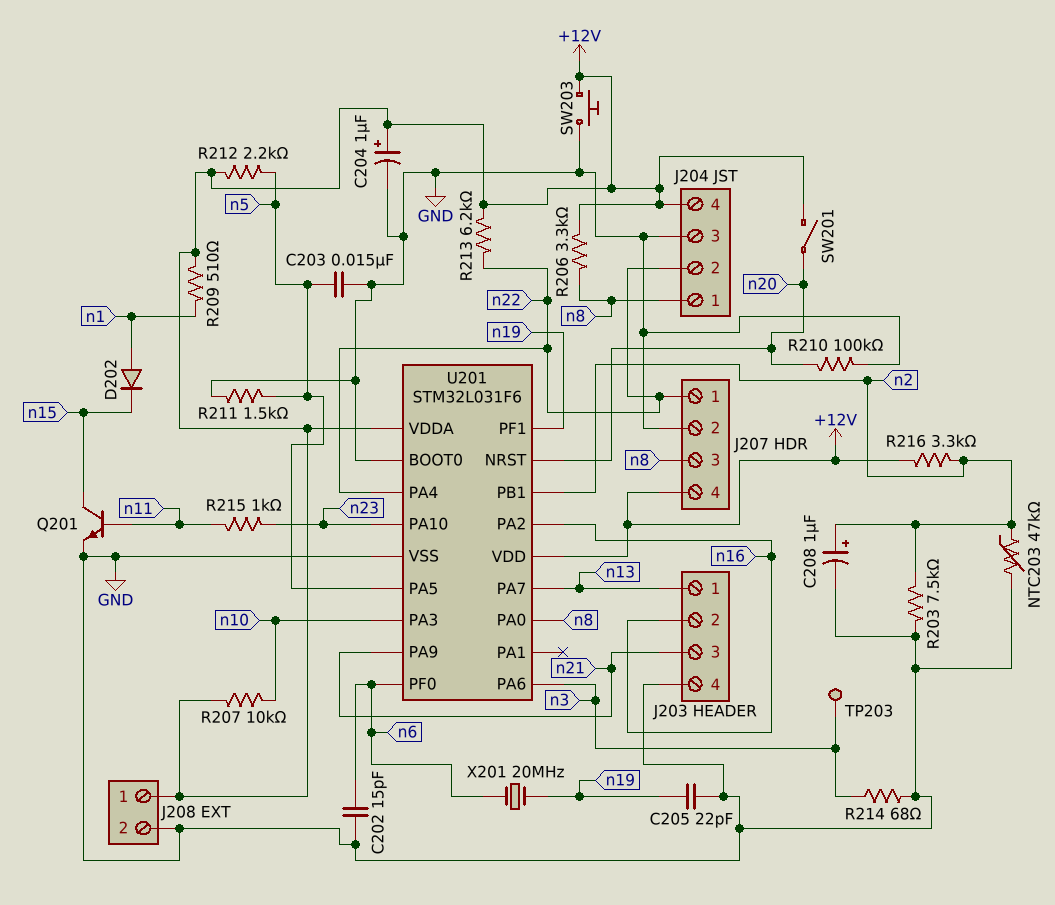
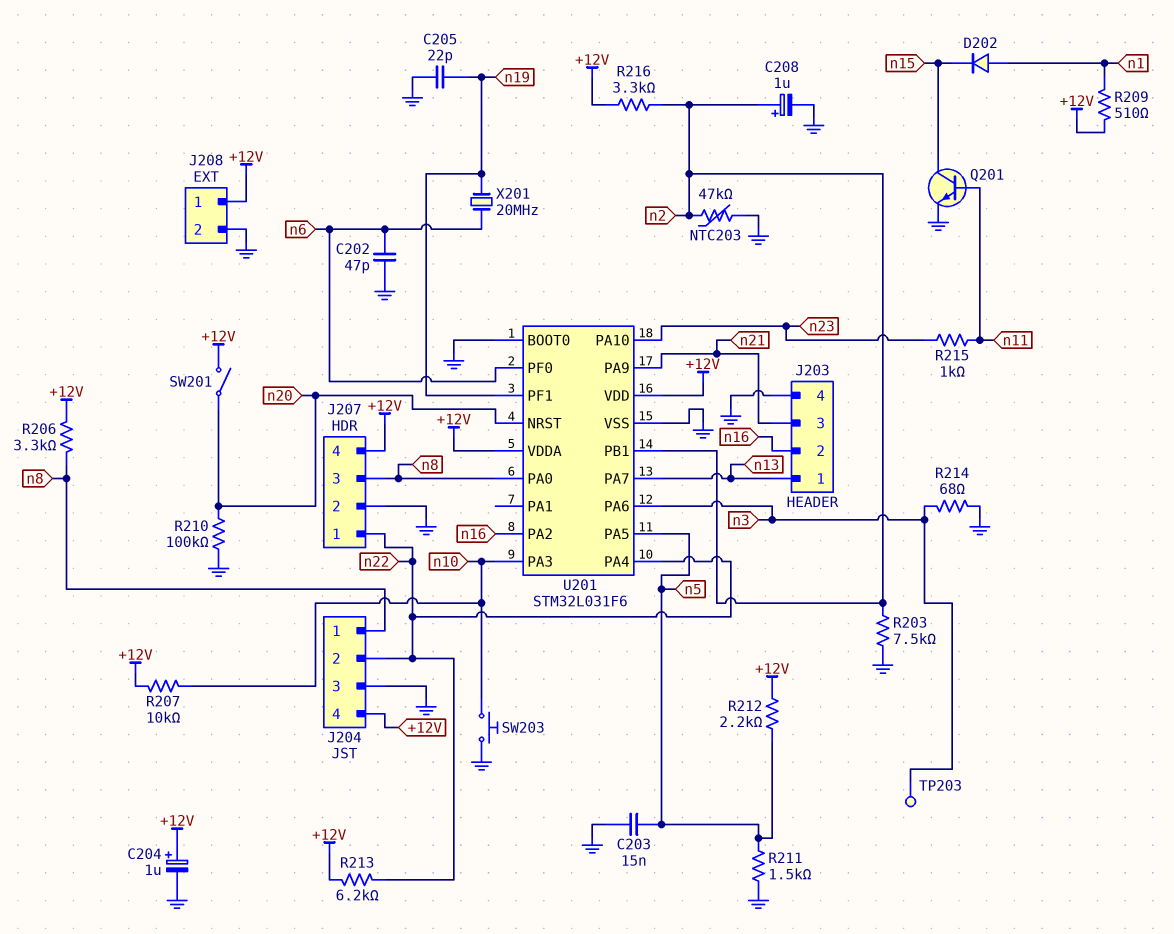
C202: 15pF (GND, n6) -> 47pF (GND, n6)
SW203: button (+12V, GND) -> button (GND, n10)

